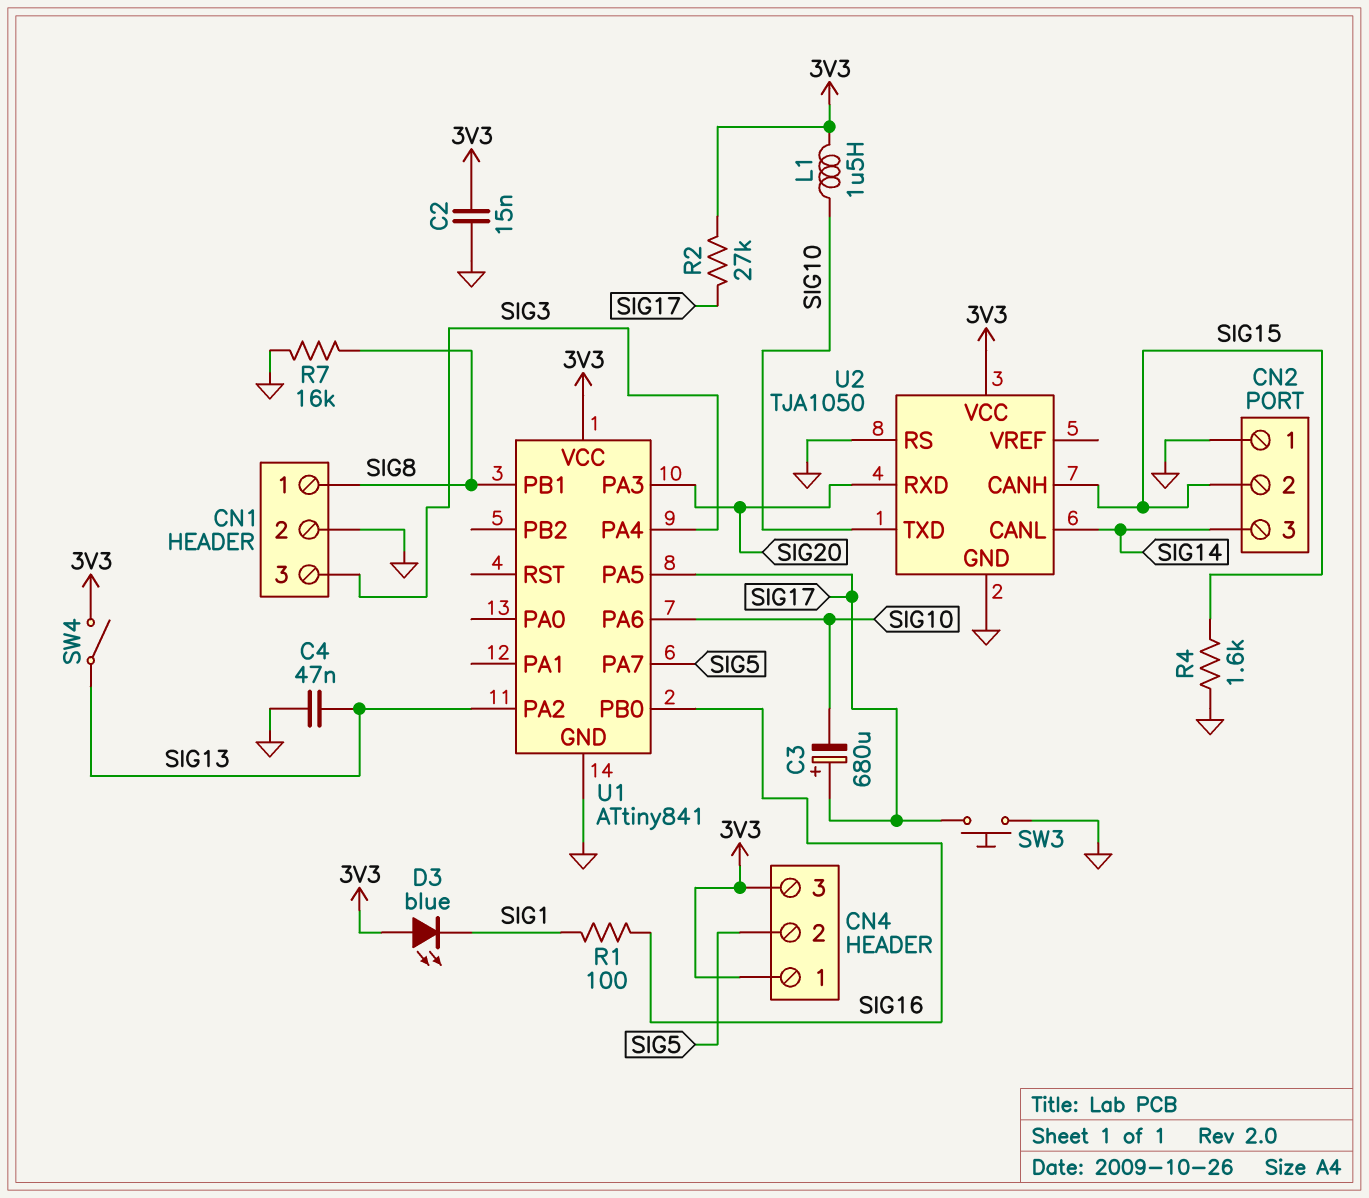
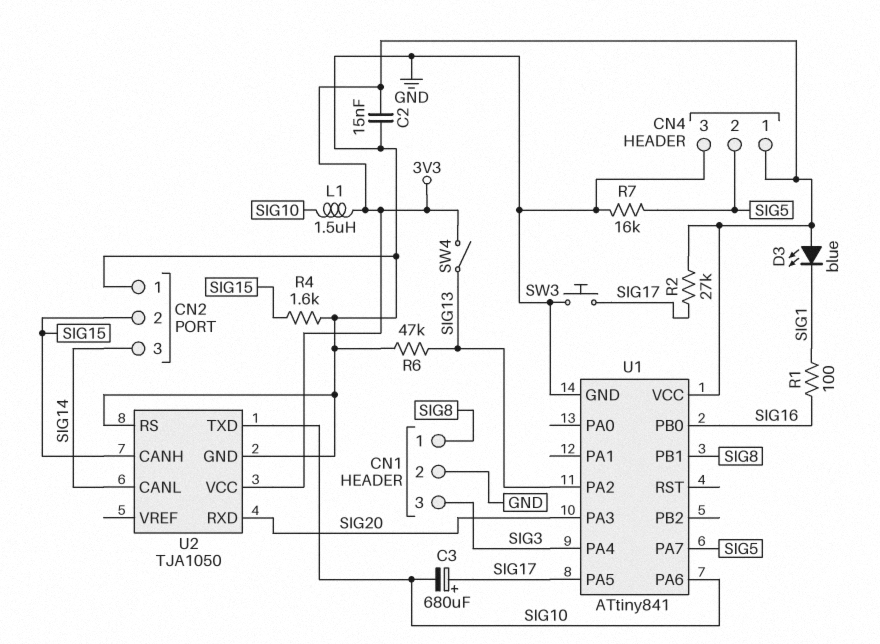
C4: 47nF (GND, SIG13) -> none
CN4 pin 3: 3V3 -> GND
R6: none -> 47k (GND, SIG13)
R7: 16k (GND, SIG8) -> 16k (GND, SIG5)

